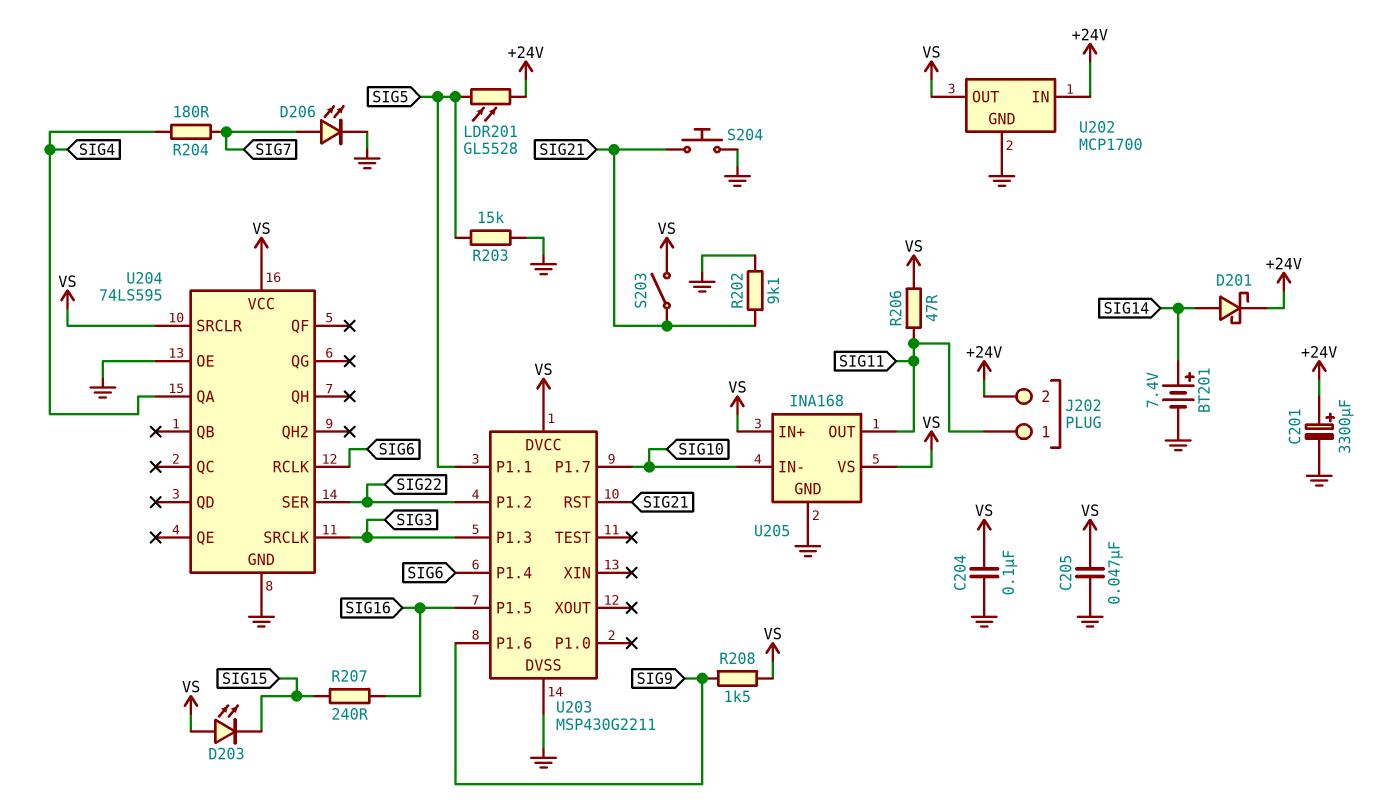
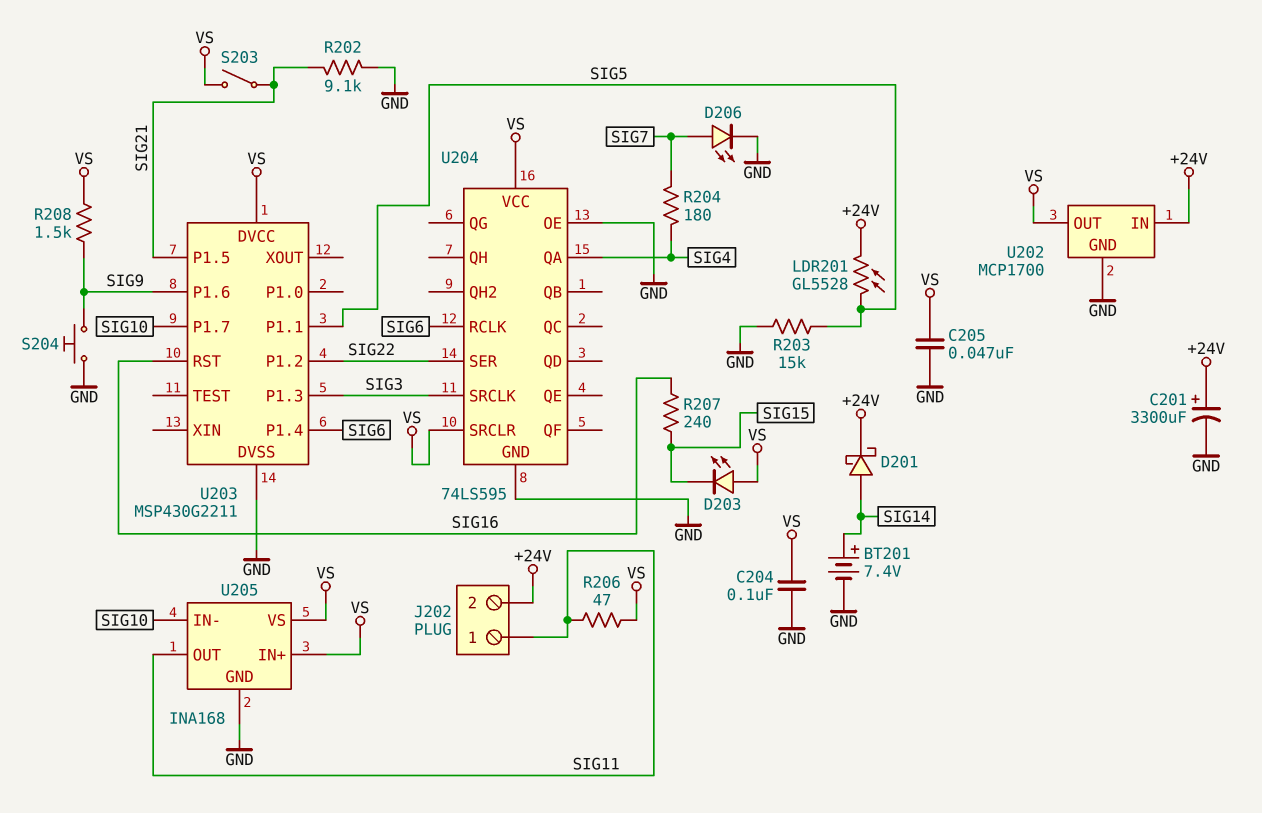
S204: button (GND, SIG21) -> button (GND, SIG9)
U203 pin P1.5: SIG16 -> SIG21
U203 pin RST: SIG21 -> SIG16

